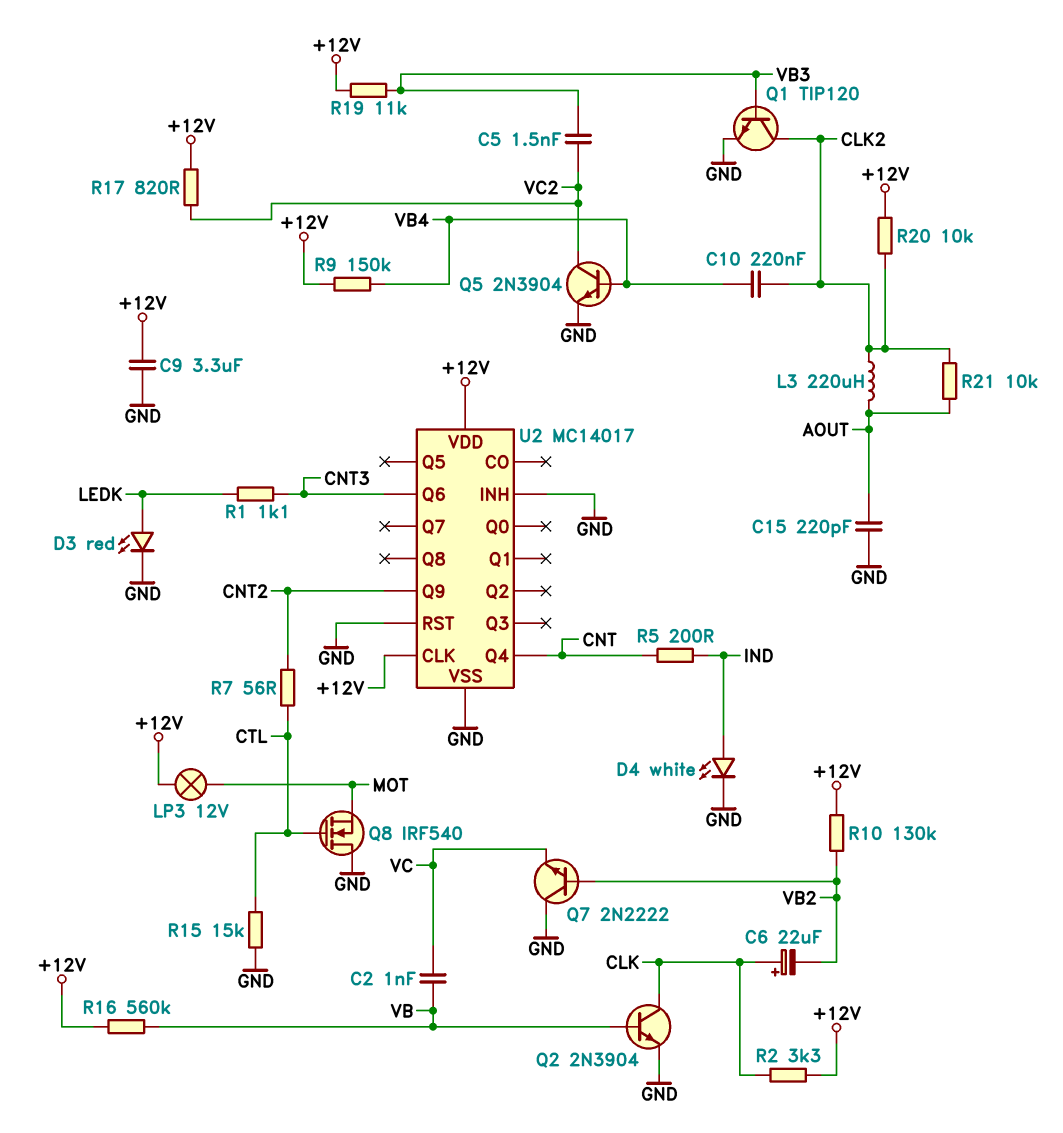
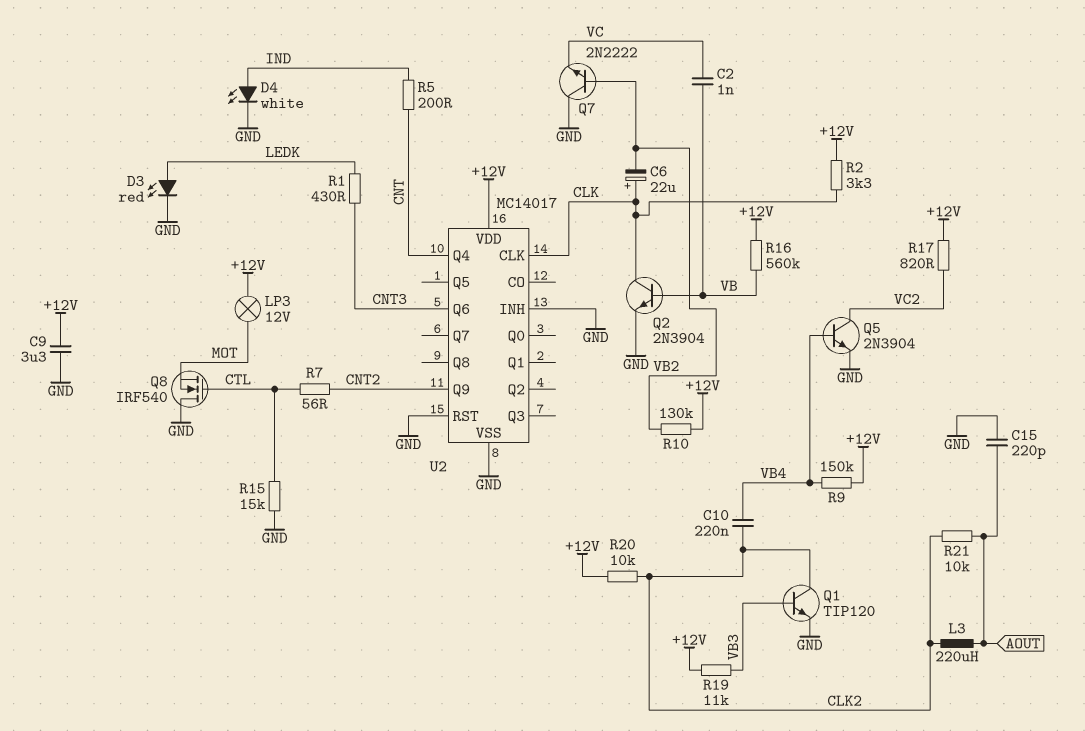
C5: 1.5nF (VB3, VC2) -> none
R1: 1.1k (CNT3, LEDK) -> 430 (CNT3, LEDK)
U2 pin CLK: +12V -> CLK

